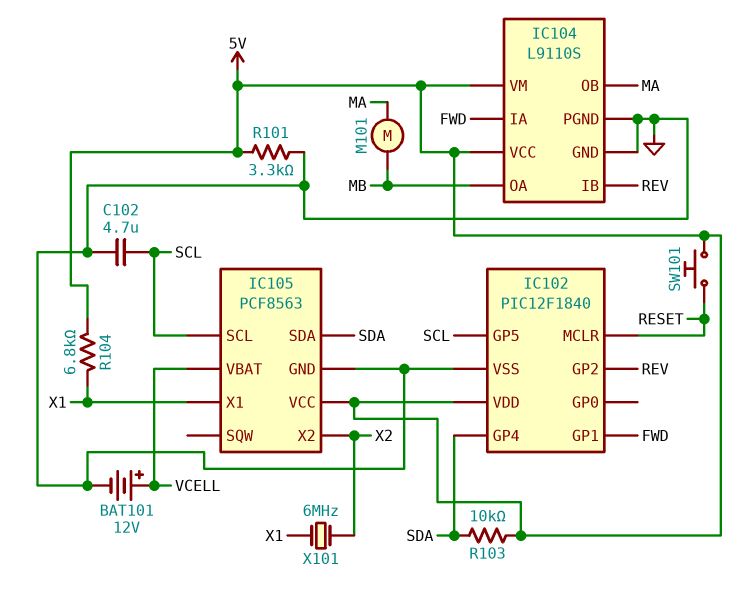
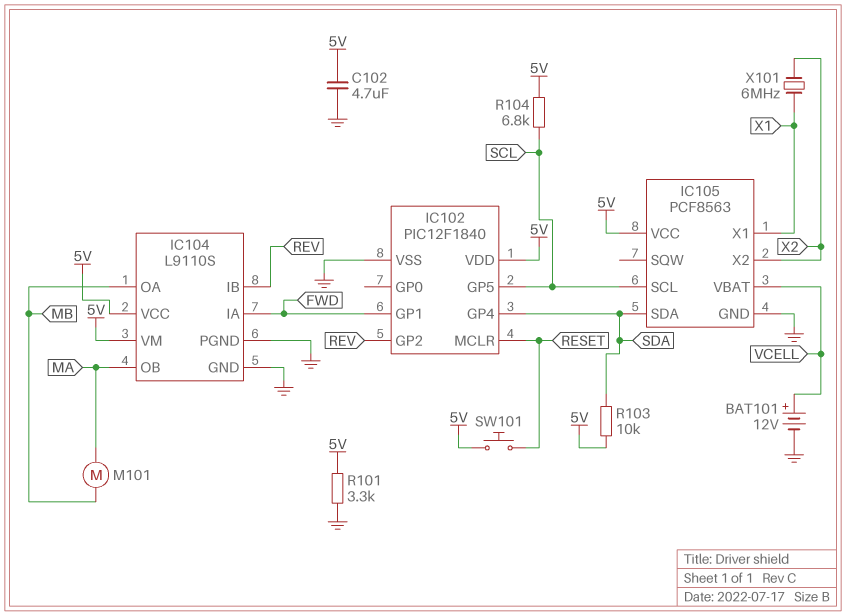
C102: 4.7uF (GND, SCL) -> 4.7uF (5V, GND)
R104: 6.8k (5V, X1) -> 6.8k (5V, SCL)

